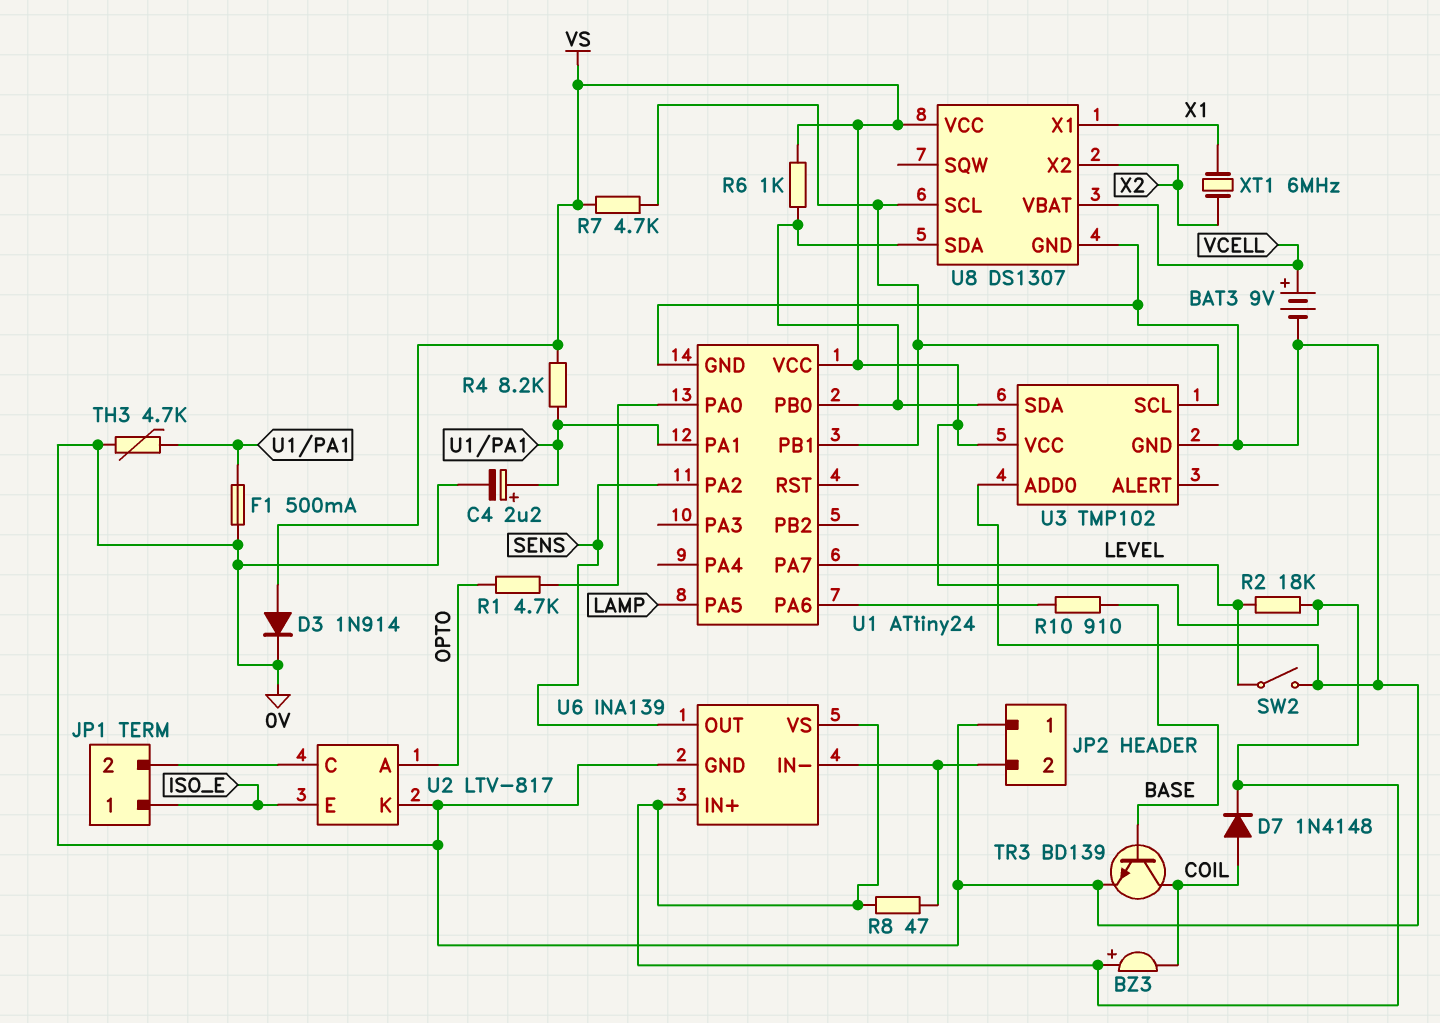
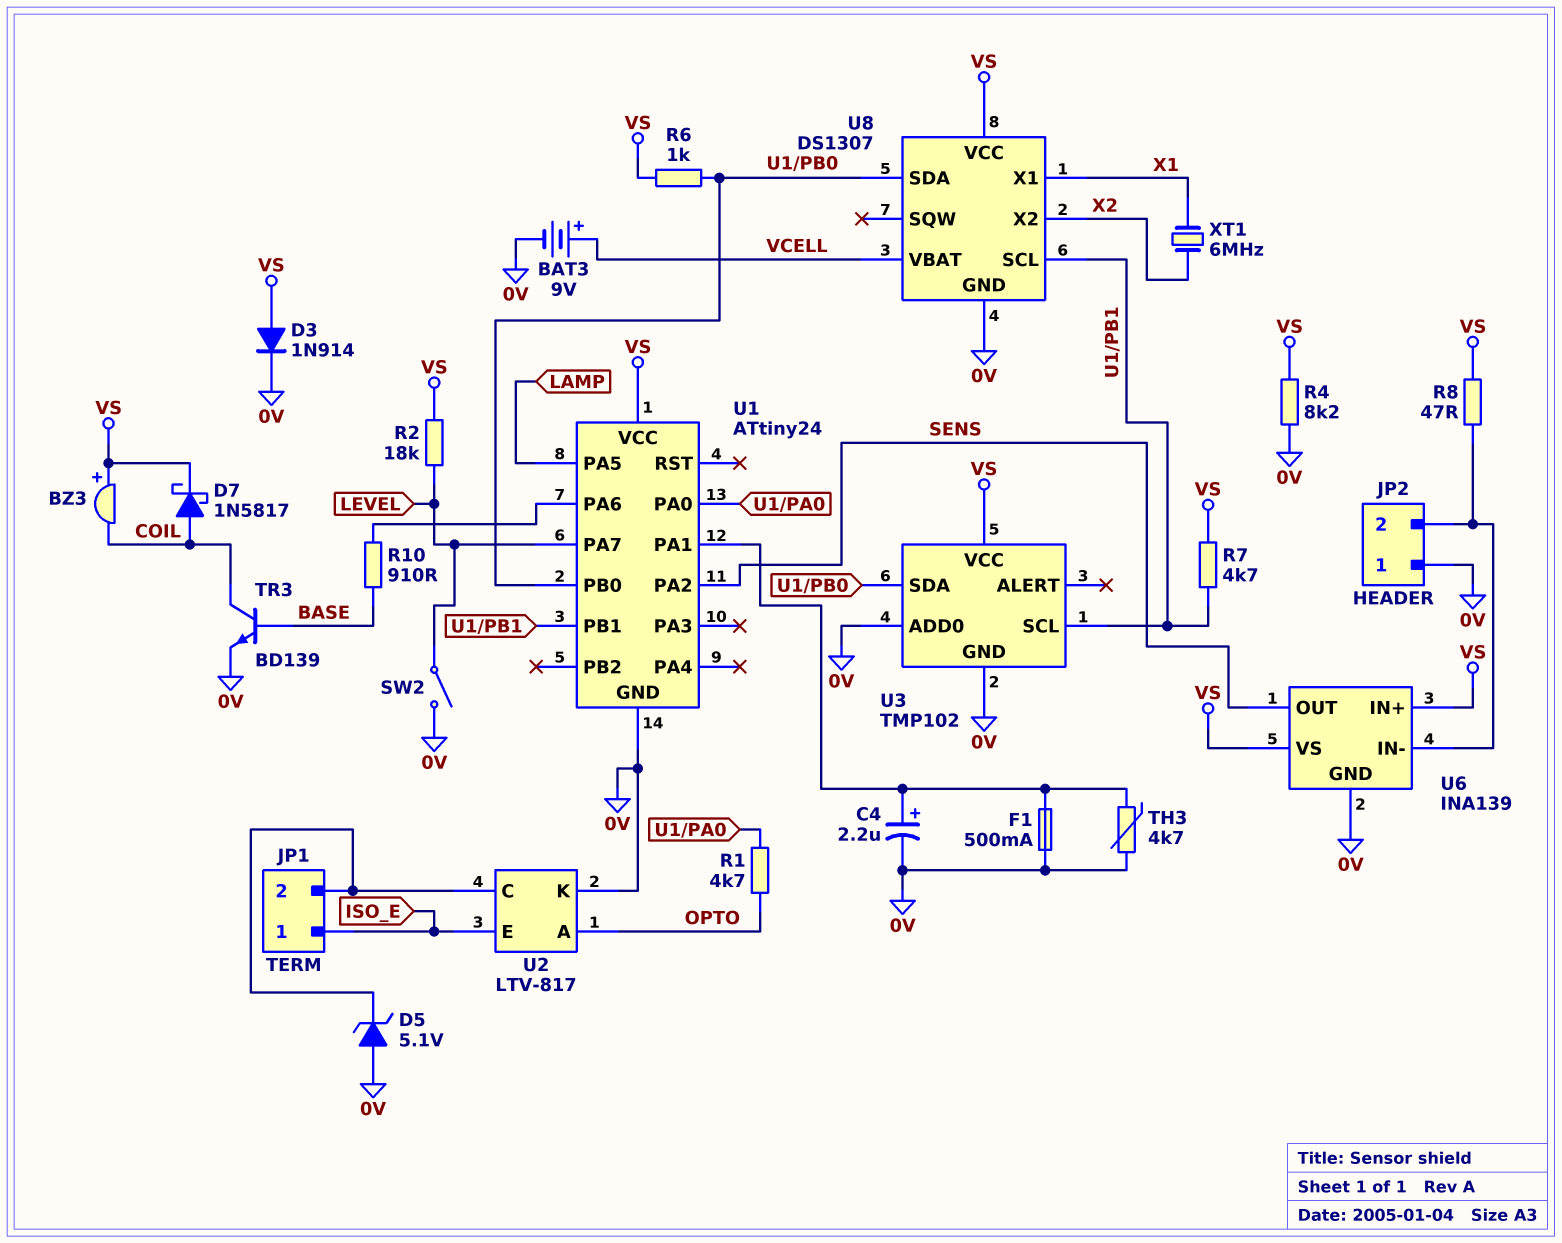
D5: none -> zener 5.1V (A 0V, K JP1/2)
D7: diode 1N4148 (A COIL, K VS) -> schottky 1N5817 (A COIL, K VS)
R4: 8.2k (U1/PA1, VS) -> 8.2k (0V, VS)

